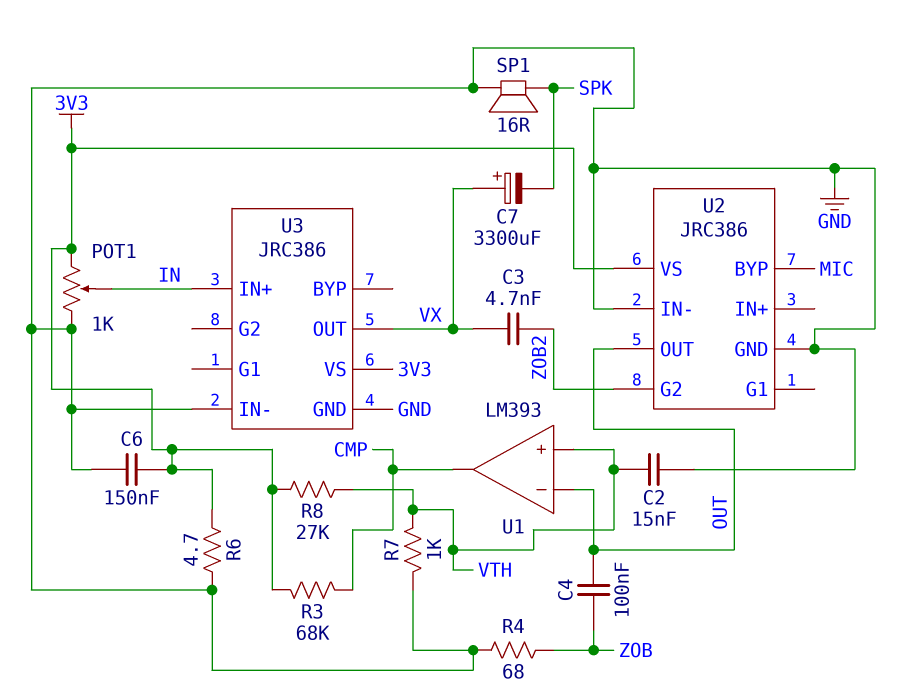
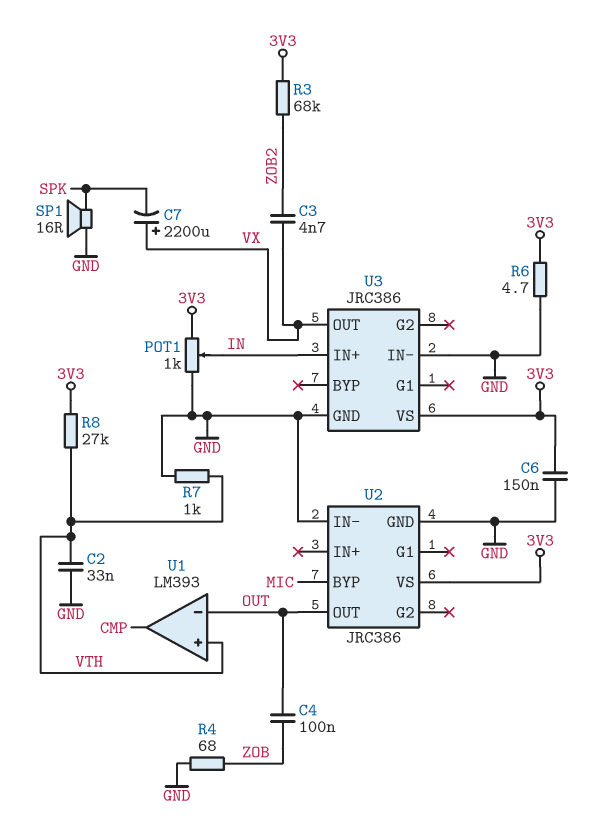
C2: 15nF (GND, VTH) -> 33nF (GND, VTH)
C7: 3300uF (plus VX, minus SPK) -> 2200uF (plus VX, minus SPK)
R3: 68k (3V3, CMP) -> 68k (3V3, ZOB2)
U2 pin G2: ZOB2 -> none

